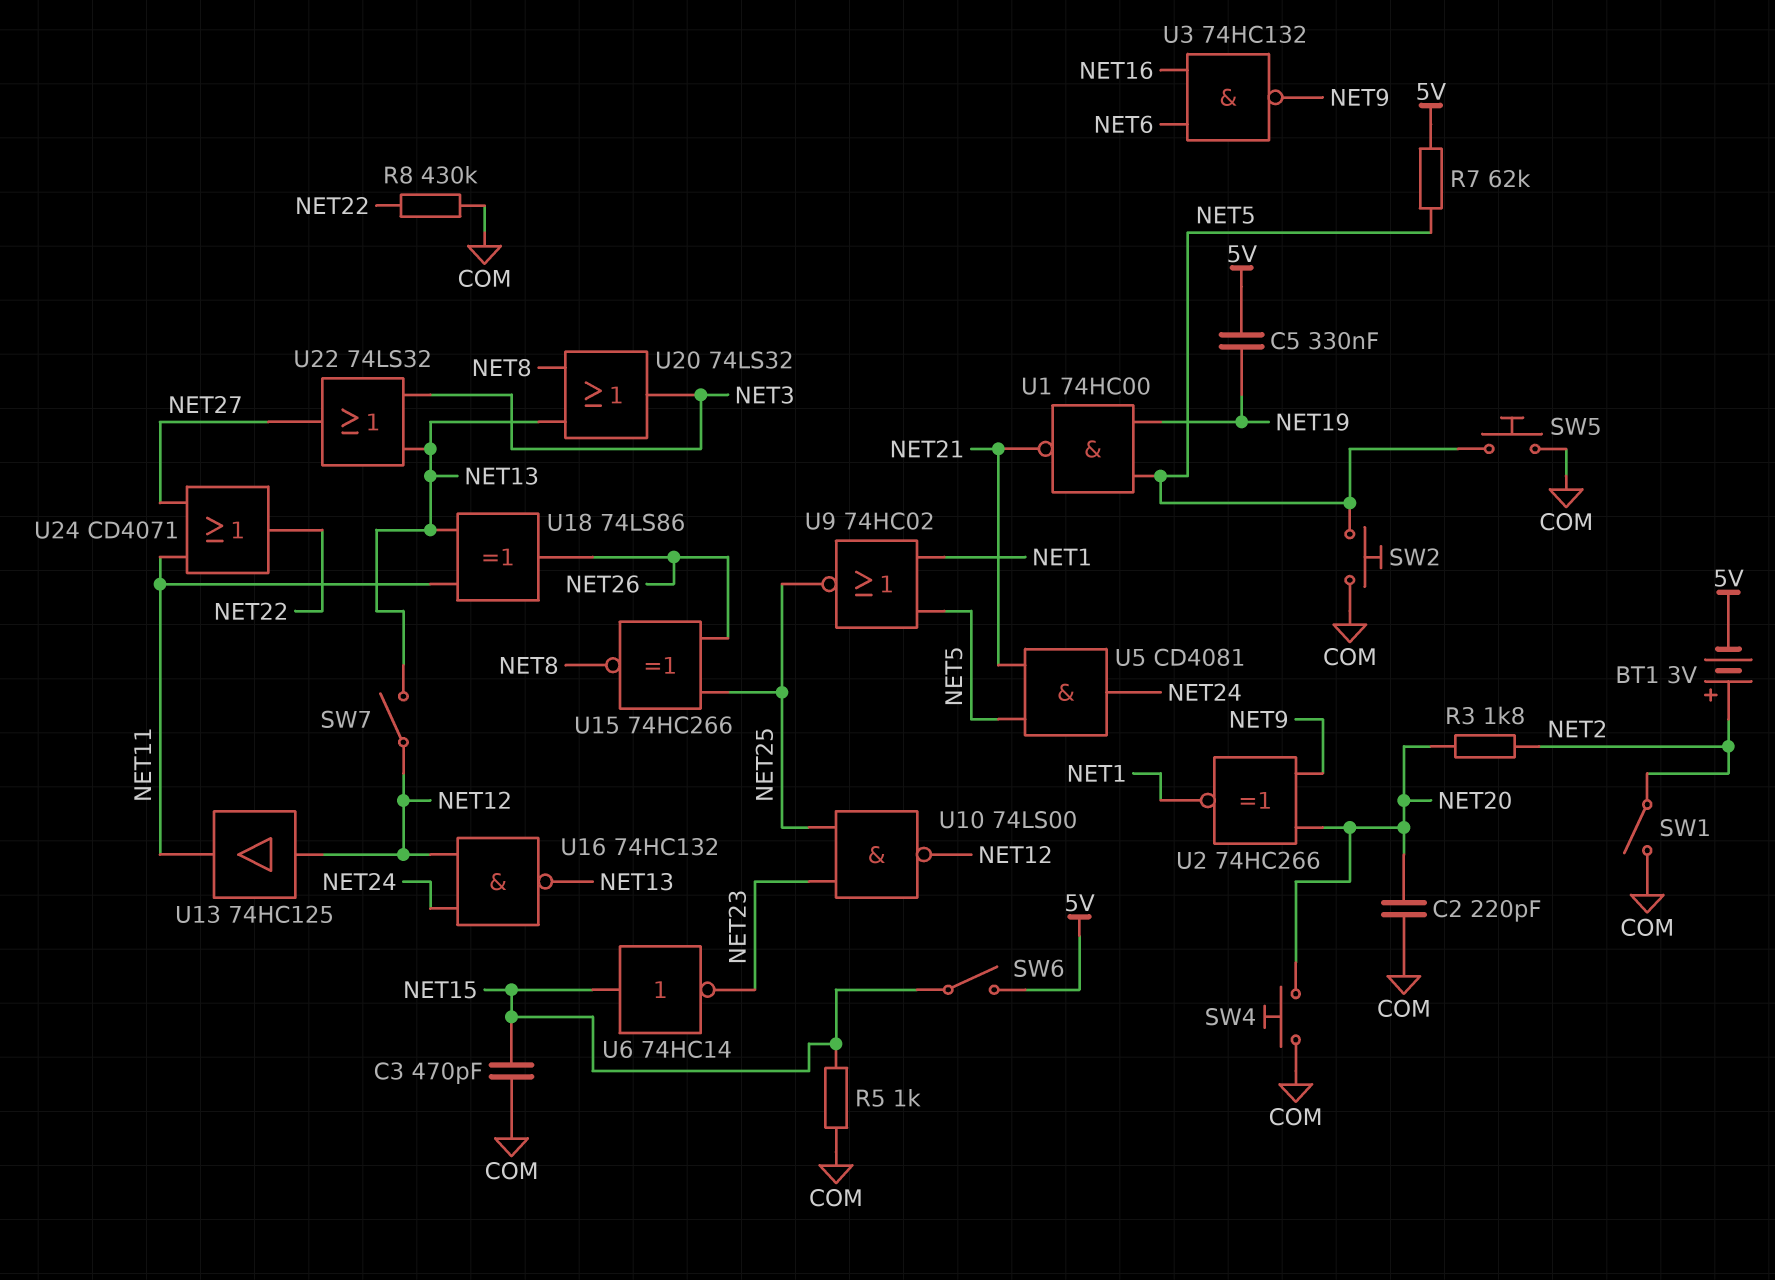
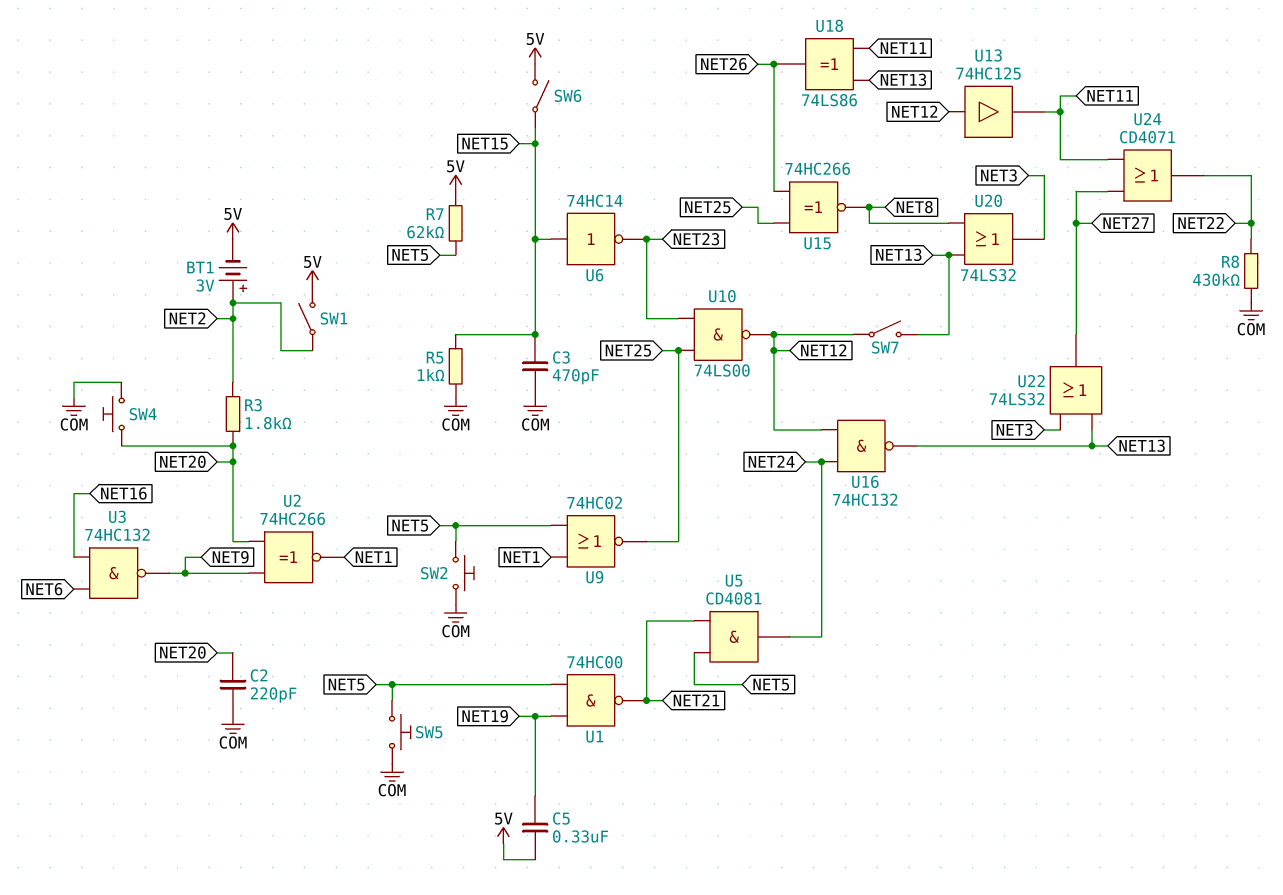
SW1: switch (COM, NET2) -> switch (5V, NET2)

